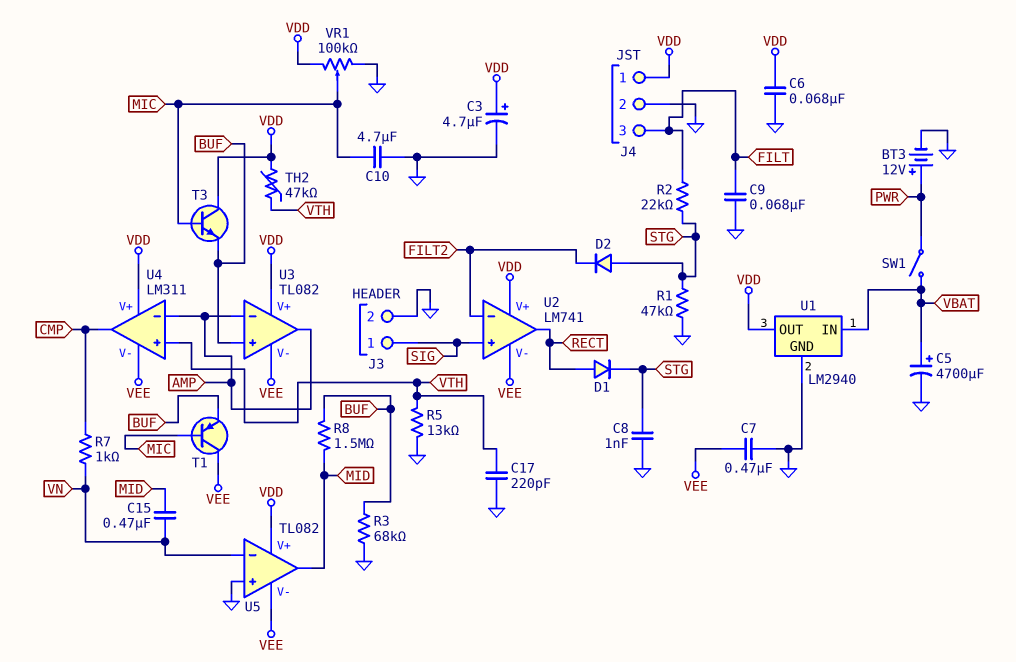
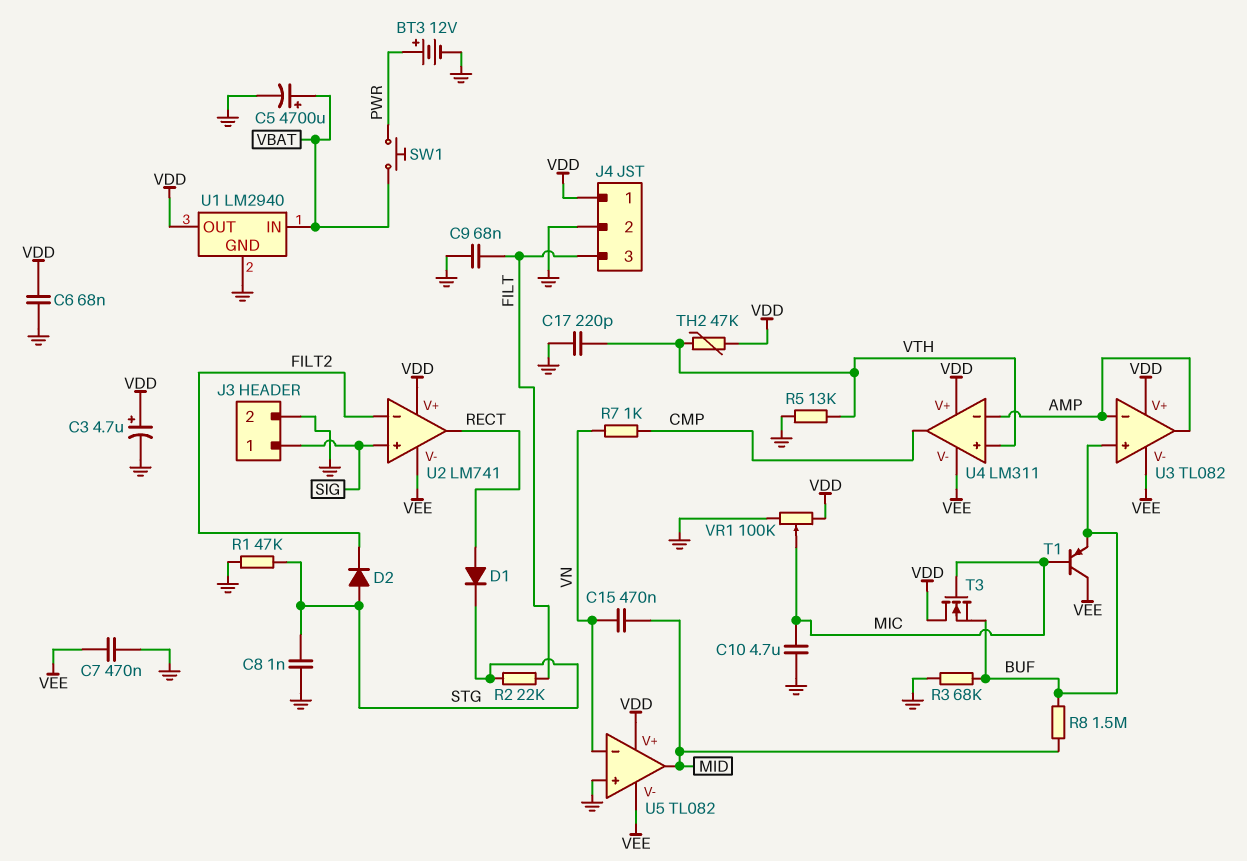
SW1: switch (PWR, VBAT) -> button (PWR, VBAT)
T3: NPN (B MIC, C VDD, E BUF) -> NMOS (G MIC, D VDD, S BUF)

